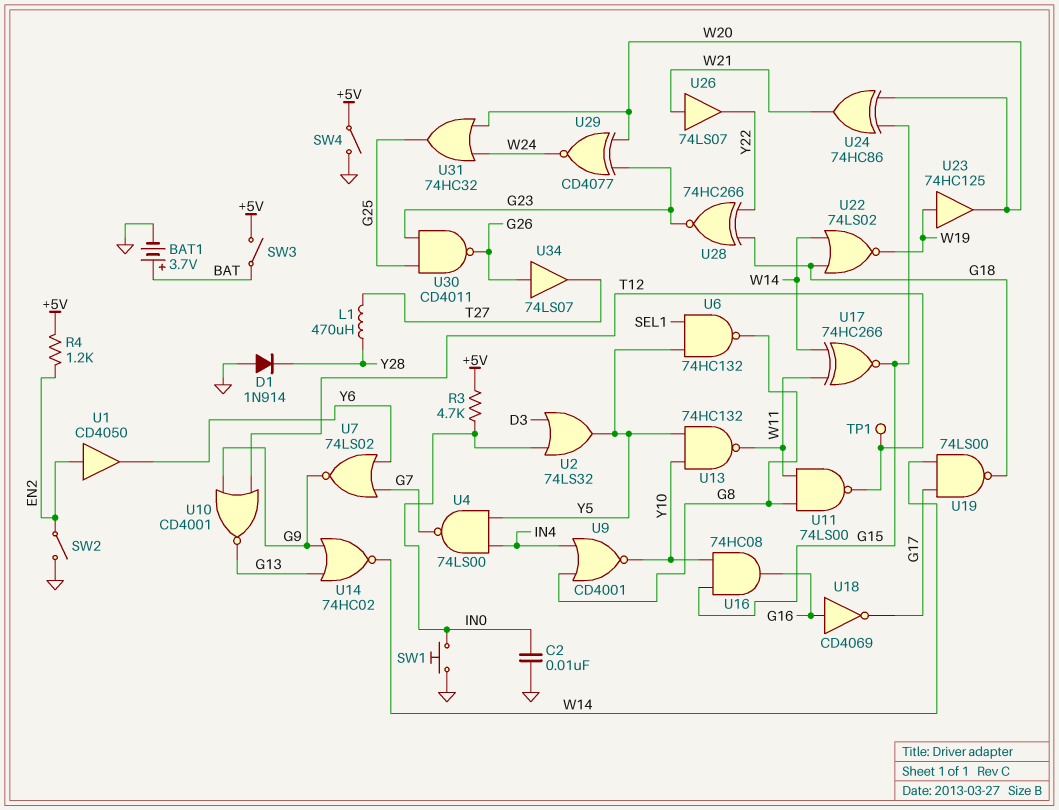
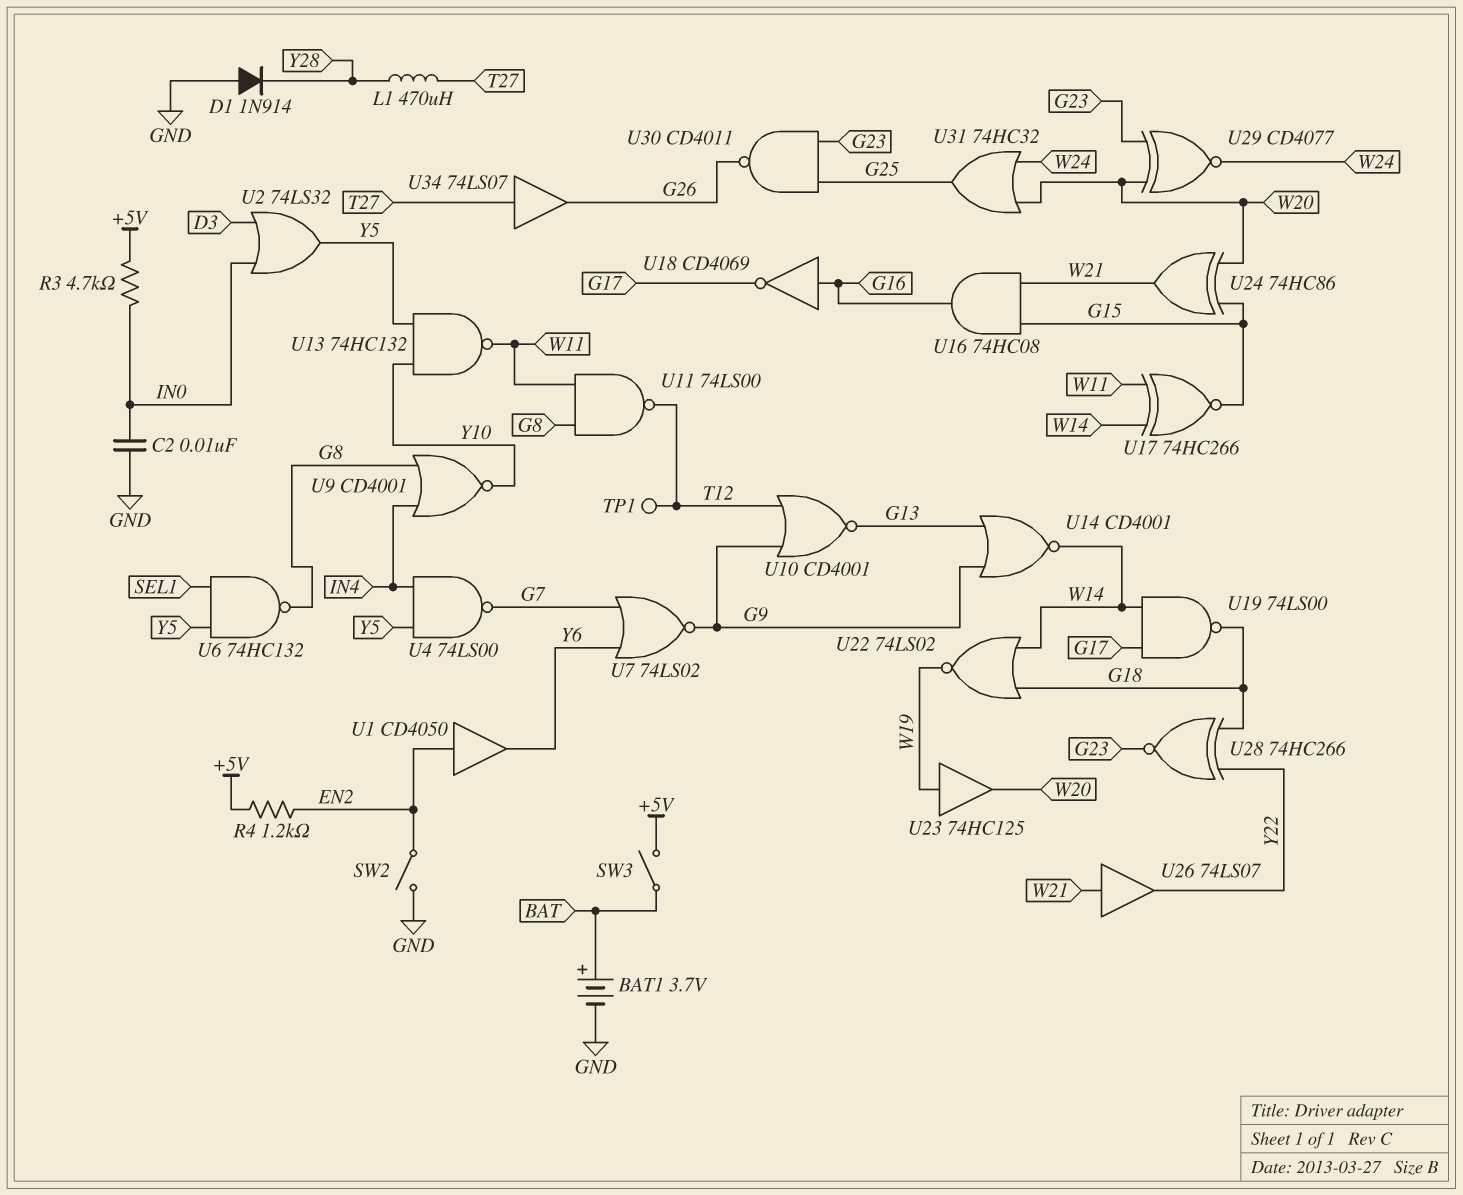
SW1: button (GND, IN0) -> none
SW4: switch (+5V, GND) -> none
U14: NOR 74HC02 (in G9, in G13, out W14) -> NOR CD4001 (in G9, in G13, out W14)
U16: AND 74HC08 (in G15, in Y10, out G16) -> AND 74HC08 (in G15, in W21, out G16)
U34: buffer 74LS07 (in G26, out T27) -> buffer 74LS07 (in T27, out G26)

